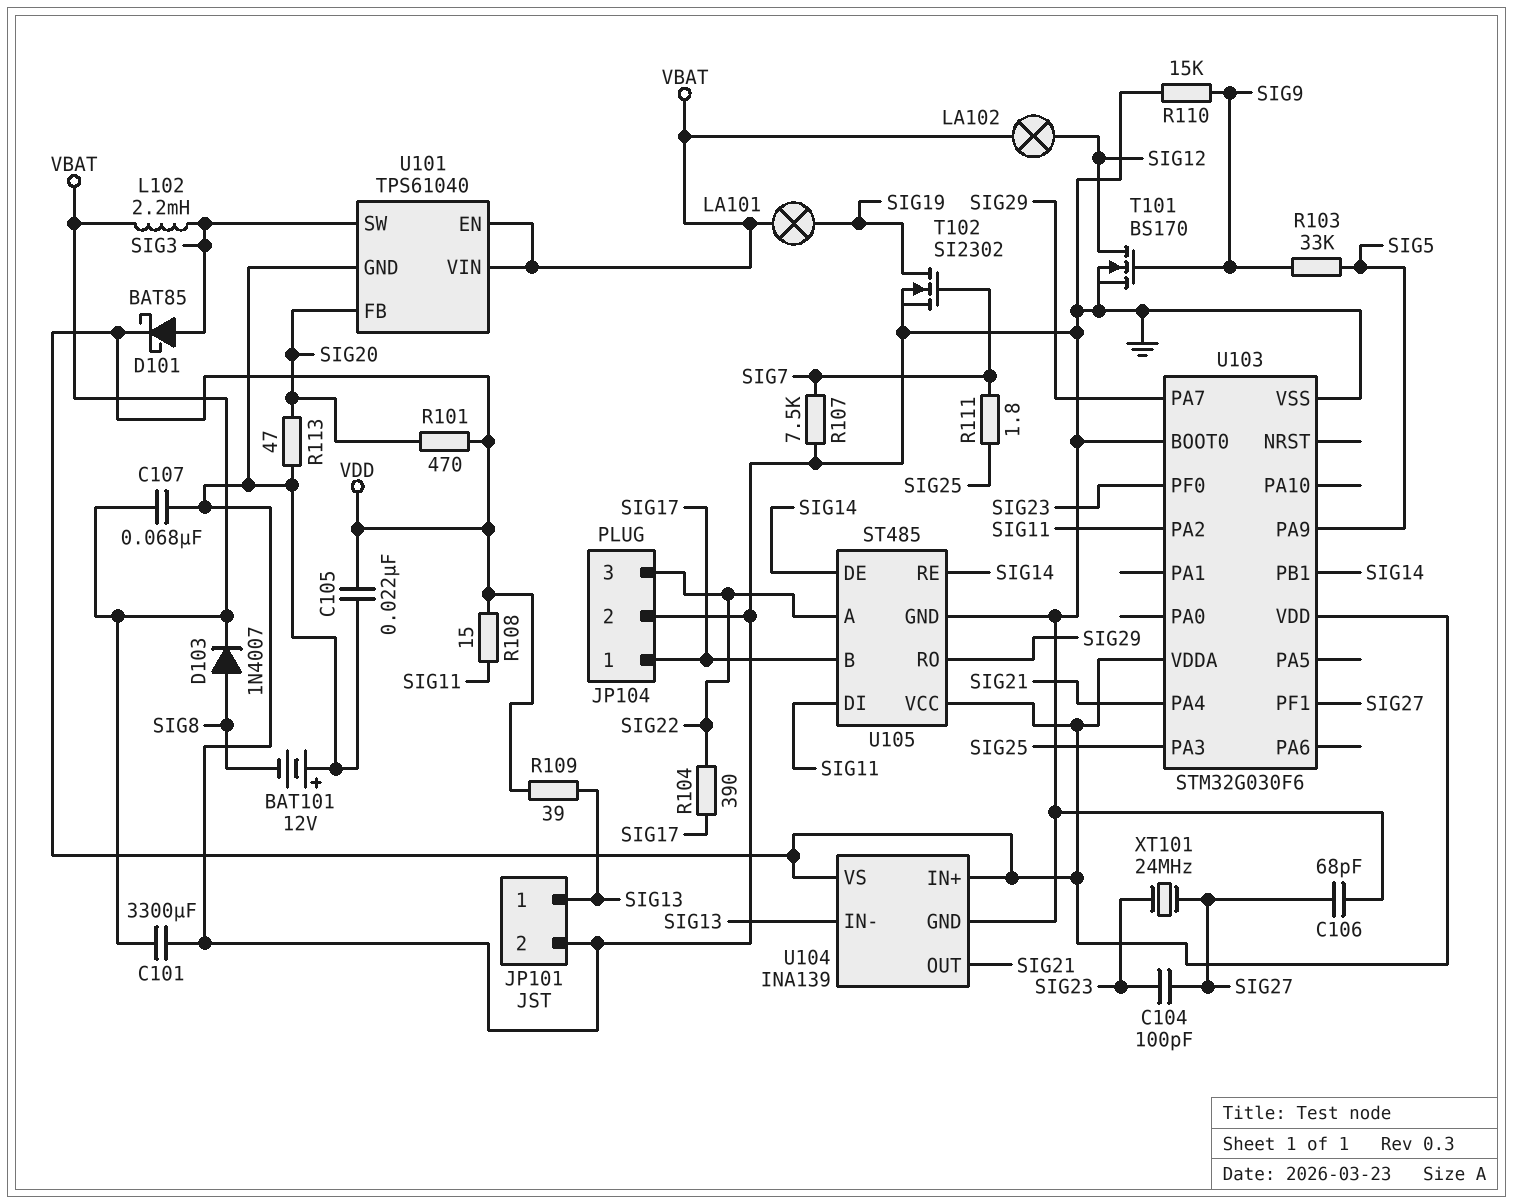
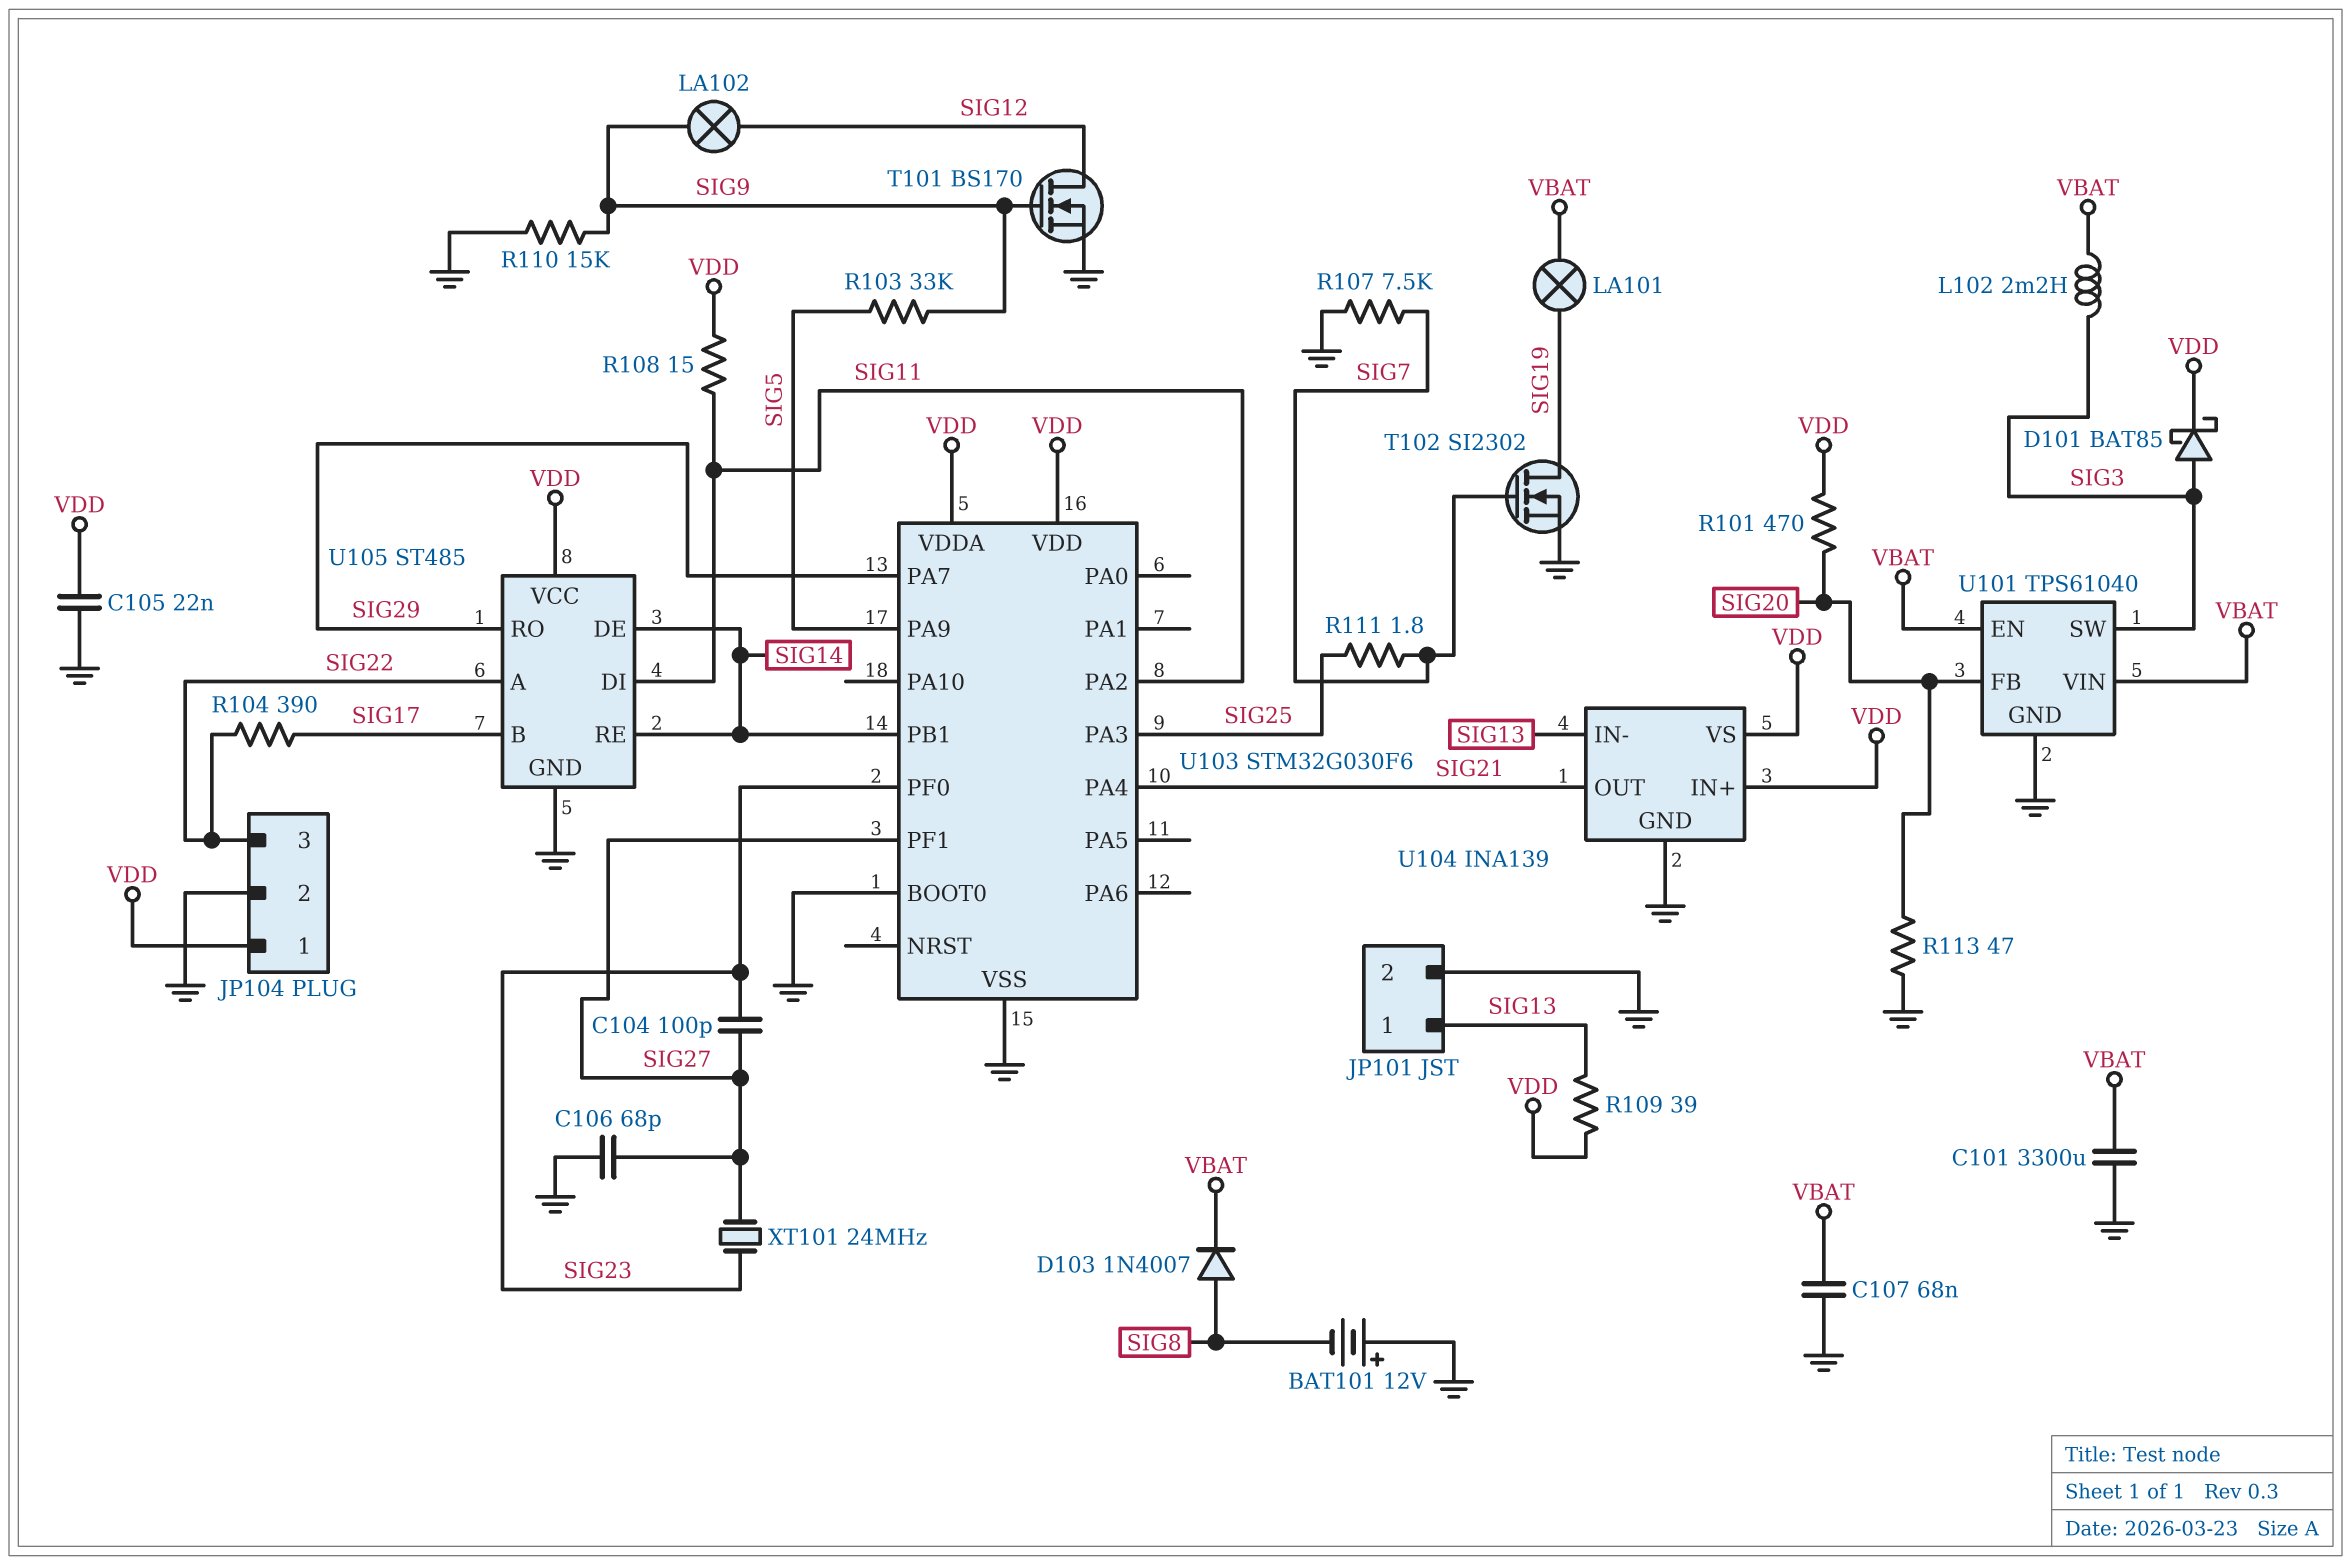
JP104 pin 1: SIG17 -> VDD
LA102: lamp (SIG12, VBAT) -> lamp (SIG9, SIG12)

